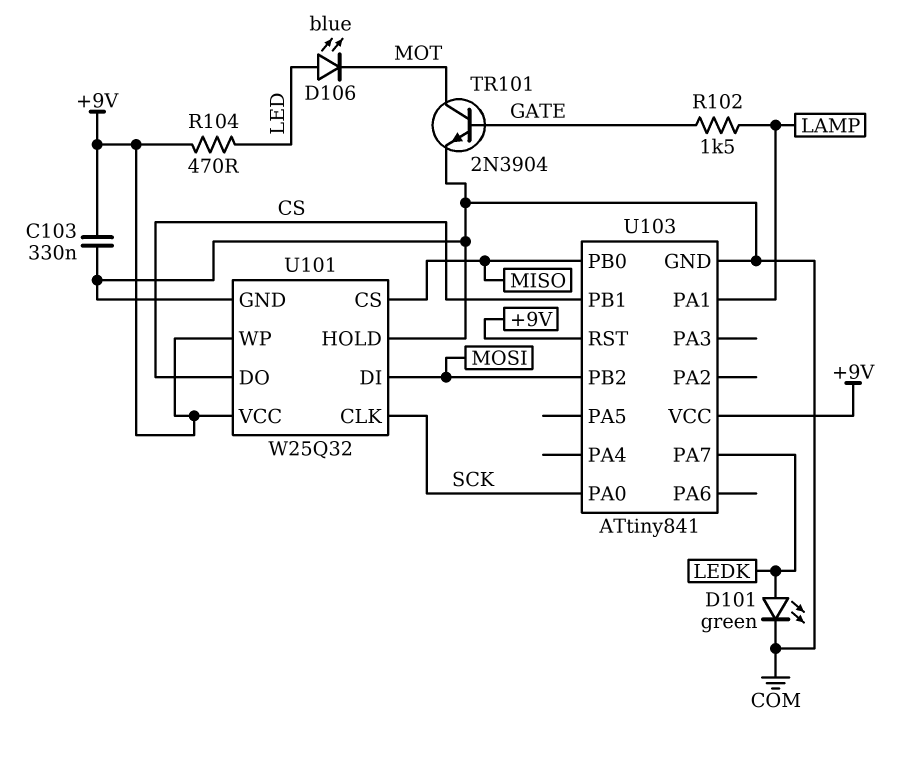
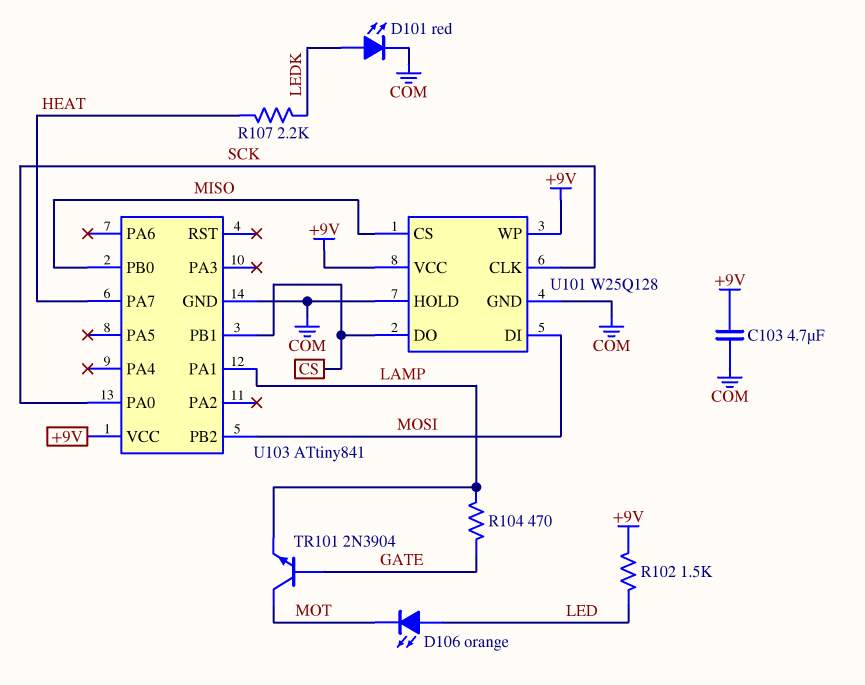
C103: 330nF (+9V, COM) -> 4.7uF (+9V, COM)
D101: LED green (A LEDK, K COM) -> LED red (A LEDK, K COM)
D106: LED blue (A LED, K MOT) -> LED orange (A LED, K MOT)
R102: 1.5k (GATE, LAMP) -> 1.5k (+9V, LED)
R104: 470 (+9V, LED) -> 470 (GATE, LAMP)
R107: none -> 2.2k (HEAT, LEDK)
TR101: NPN 2N3904 (B GATE, C MOT, E COM) -> NPN 2N3904 (B GATE, C MOT, E LAMP)
U101: W25Q32 -> W25Q128
U103 pin PA7: LEDK -> HEAT
U103 pin RST: +9V -> none

